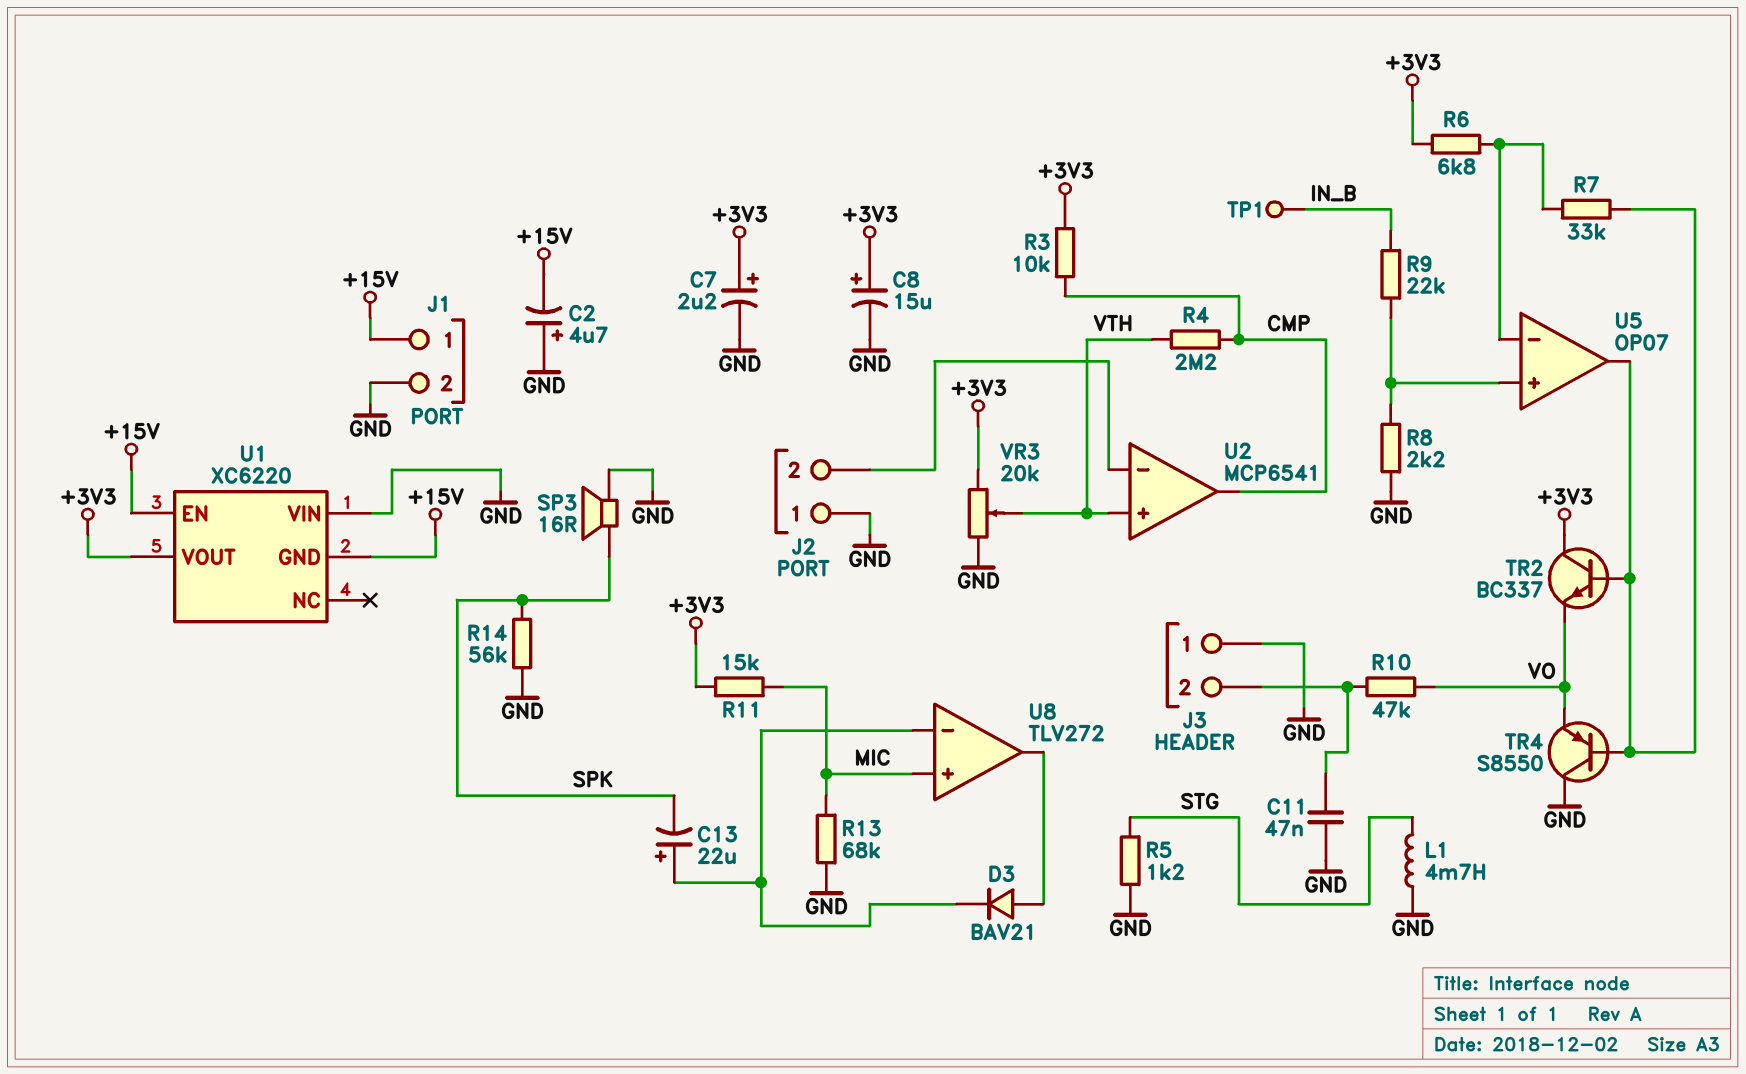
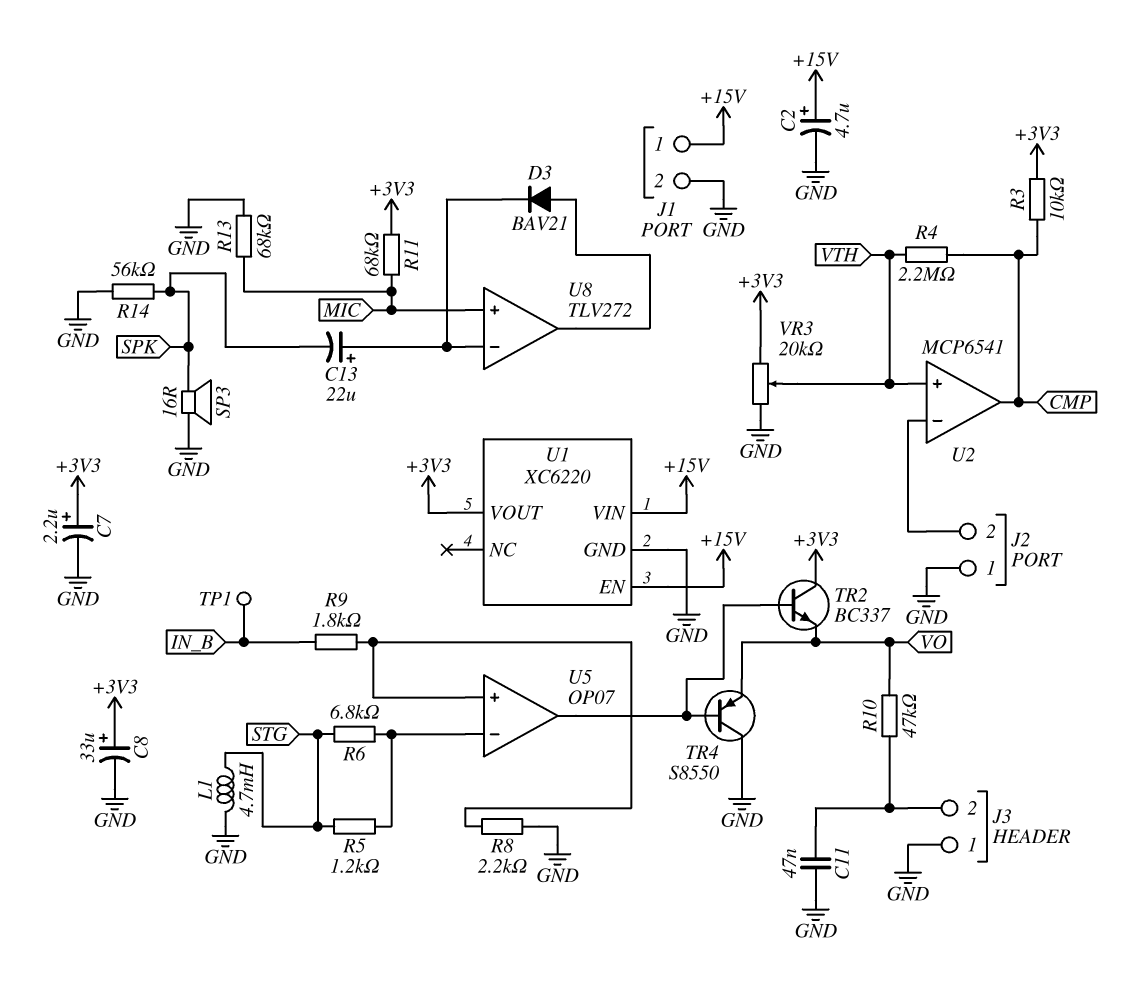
C2: 4.7uF (plus GND, minus +15V) -> 4.7uF (plus +15V, minus GND)
C8: 15uF (plus +3V3, minus GND) -> 33uF (plus +3V3, minus GND)
R5: 1.2k (GND, STG) -> 1.2k (STG, U5/in-)
R6: 6.8k (+3V3, U5/in-) -> 6.8k (STG, U5/in-)
R7: 33k (U5/in-, U5/out) -> none
R9: 22k (IN_B, U5/in+) -> 1.8k (IN_B, U5/in+)
R11: 15k (+3V3, MIC) -> 68k (+3V3, MIC)
U1 pin GND: +15V -> GND
U1 pin VIN: GND -> +15V

